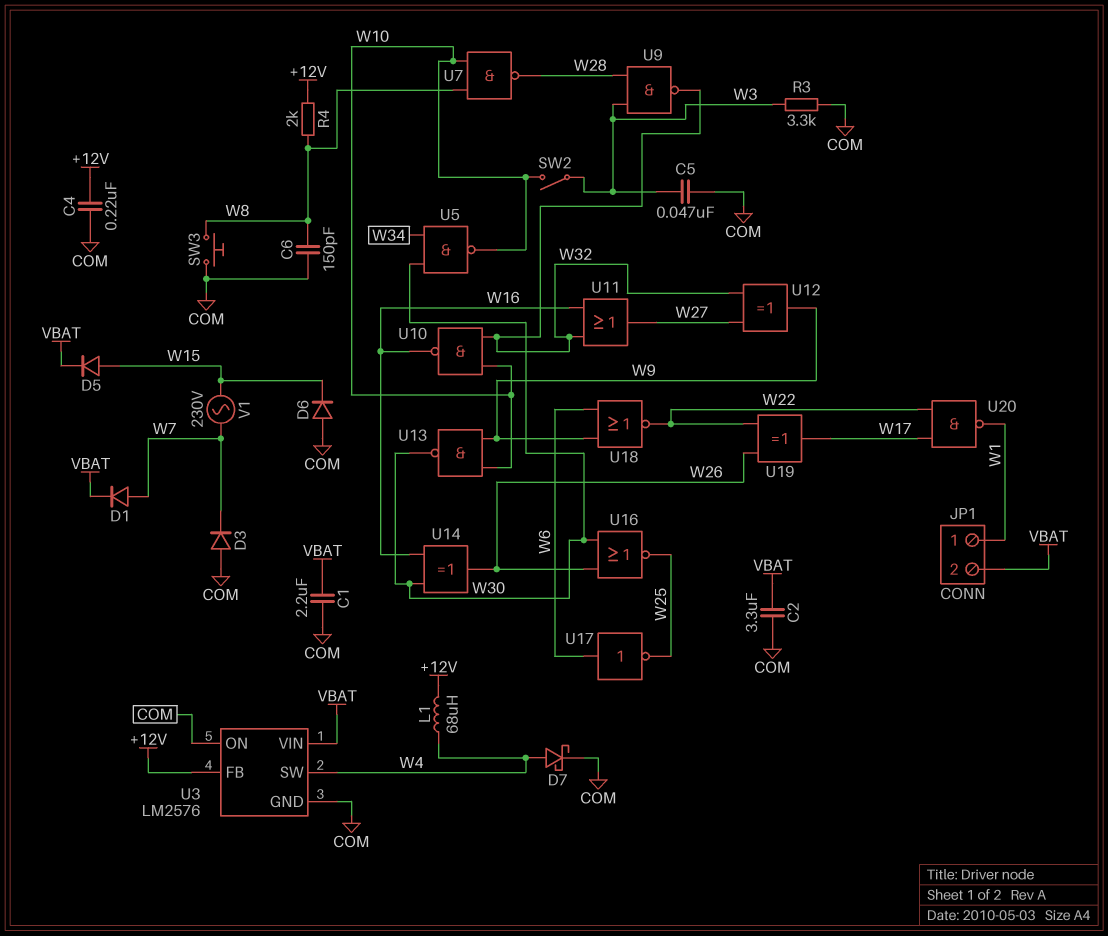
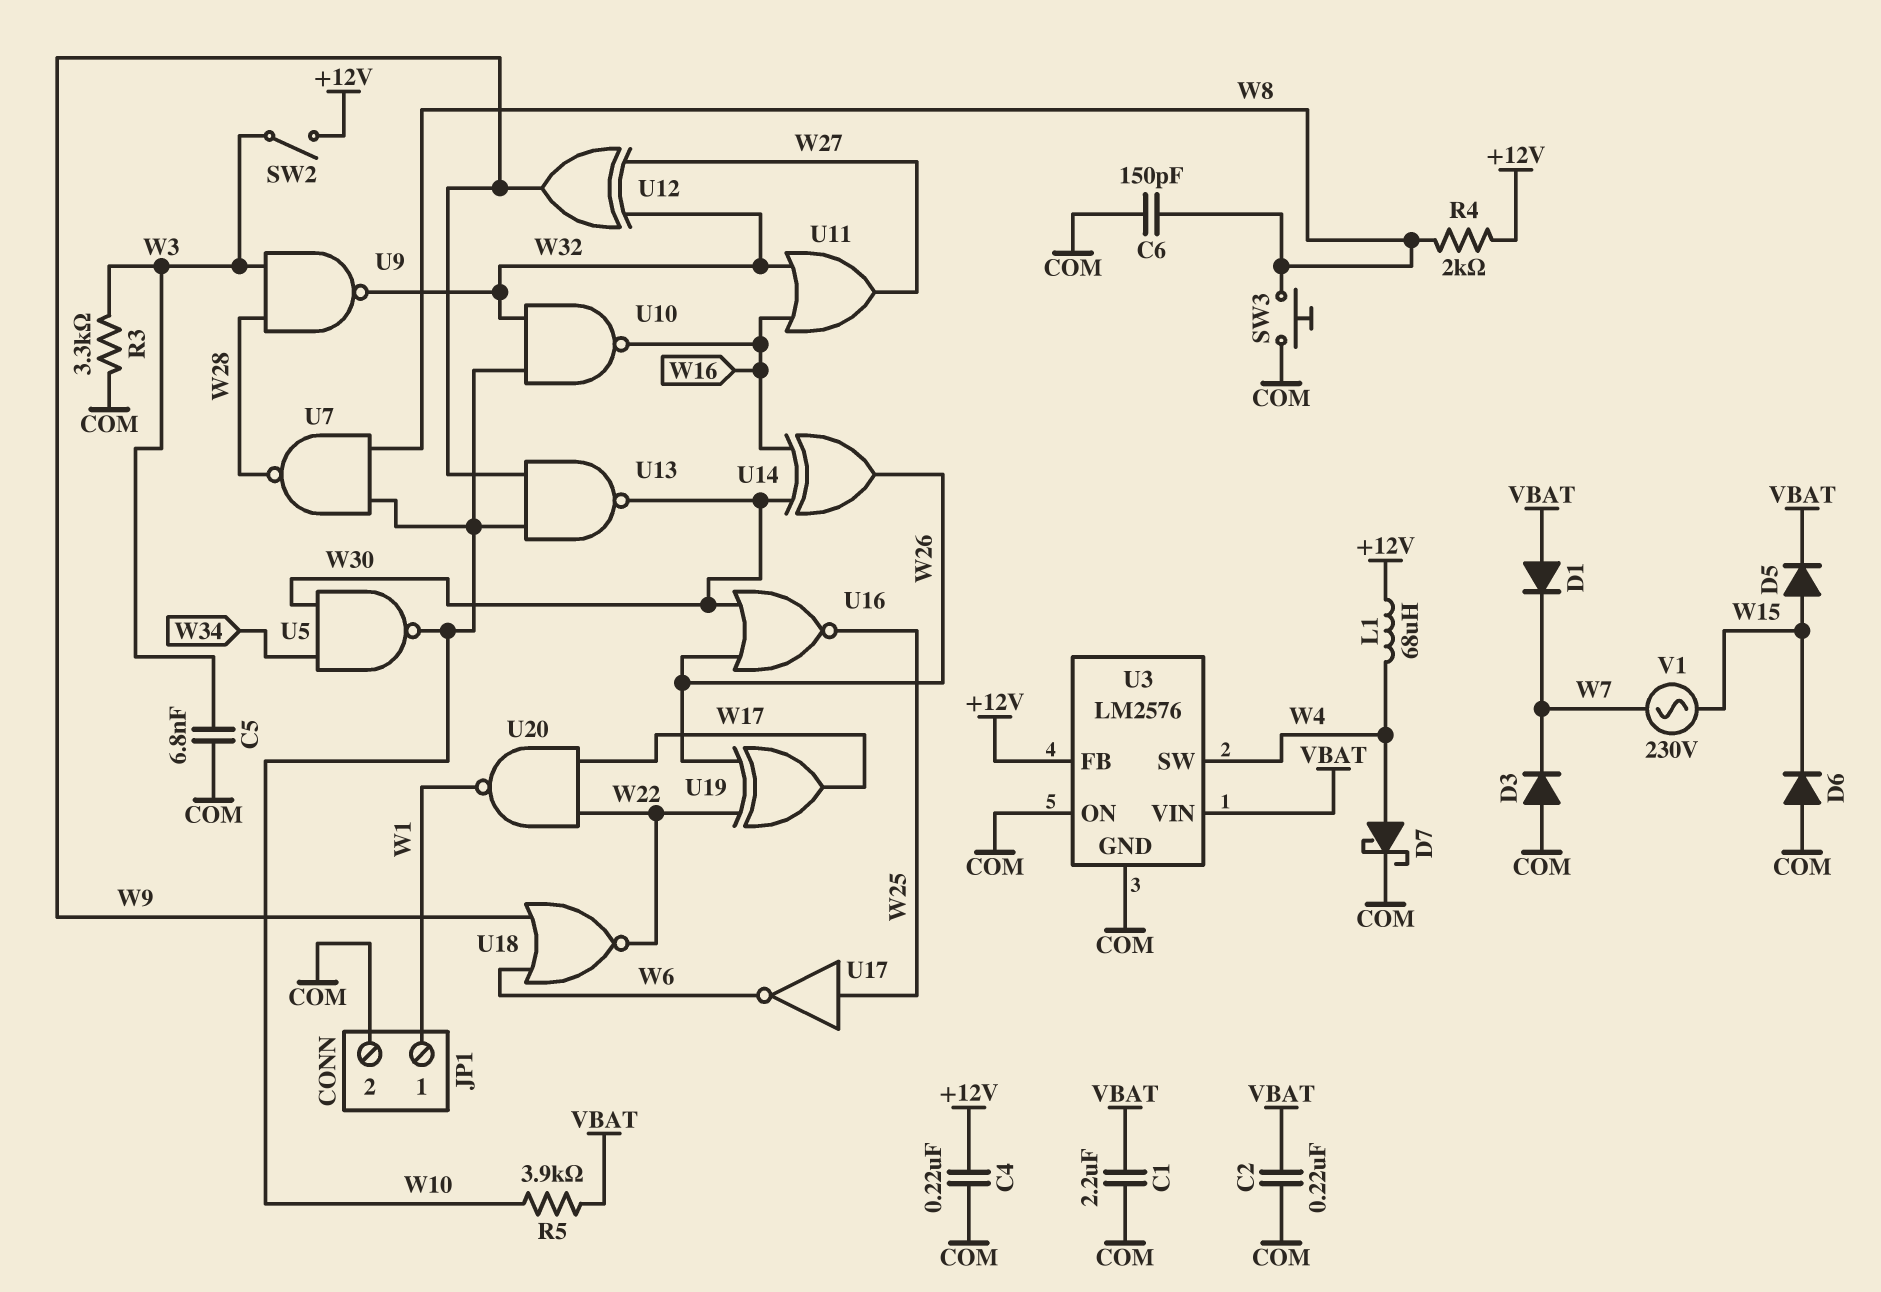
C2: 3.3uF (COM, VBAT) -> 220nF (COM, VBAT)
C5: 47nF (COM, W3) -> 6.8nF (COM, W3)
D1: diode (A W7, K VBAT) -> diode (A VBAT, K W7)
JP1 pin 2: VBAT -> COM
R5: none -> 3.9k (VBAT, W10)
SW2: switch (W3, W10) -> switch (+12V, W3)
U17: NOT (in W6, out W25) -> NOT (in W25, out W6)

